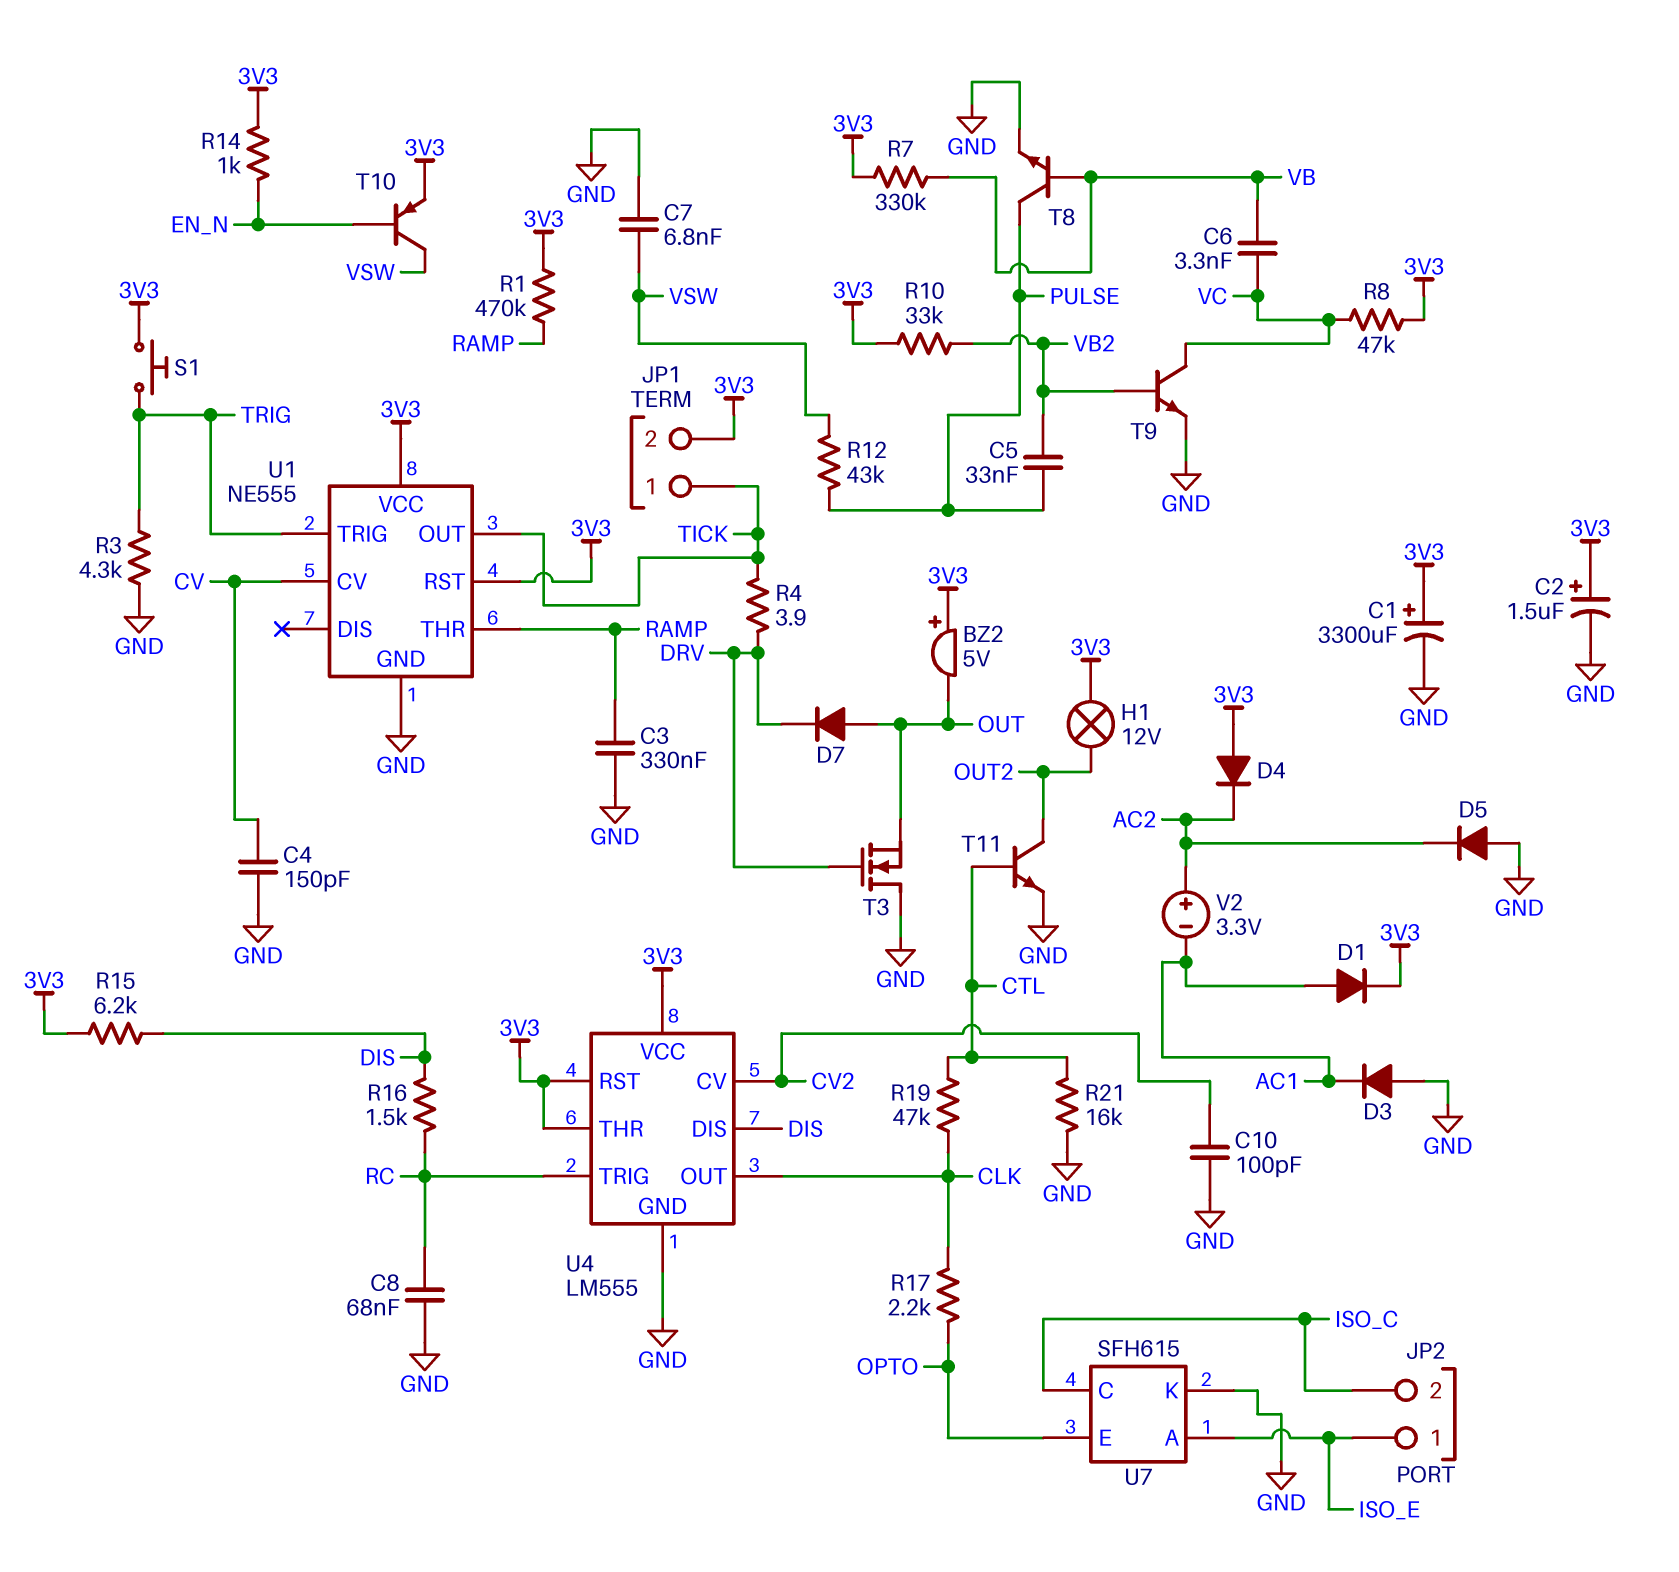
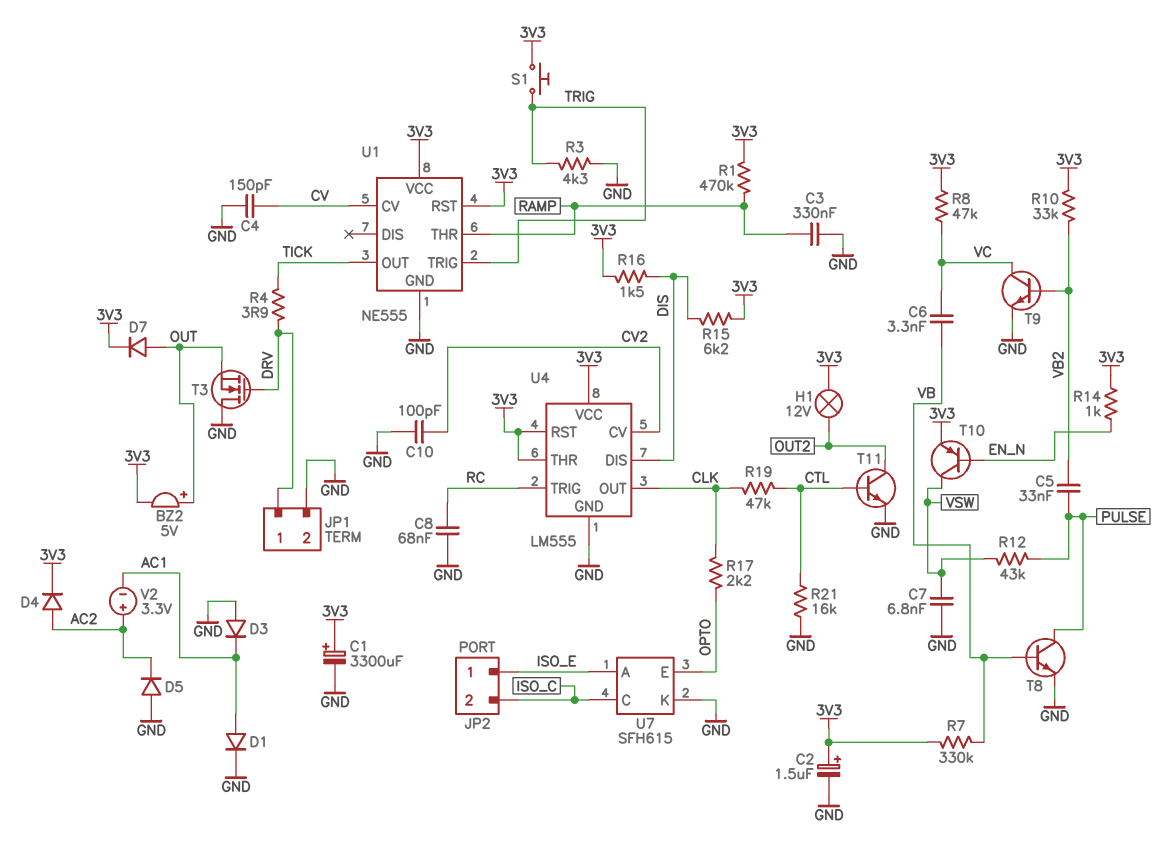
BZ2: buzzer 5V (plus 3V3, minus OUT) -> buzzer 5V (plus OUT, minus 3V3)
D1: diode (A AC1, K 3V3) -> diode (A AC1, K GND)
D4: diode (A 3V3, K AC2) -> diode (A AC2, K 3V3)
D7: diode (A OUT, K DRV) -> diode (A OUT, K 3V3)
JP1 pin 1: TICK -> DRV
JP1 pin 2: 3V3 -> GND
R16: 1.5k (DIS, RC) -> 1.5k (3V3, DIS)

